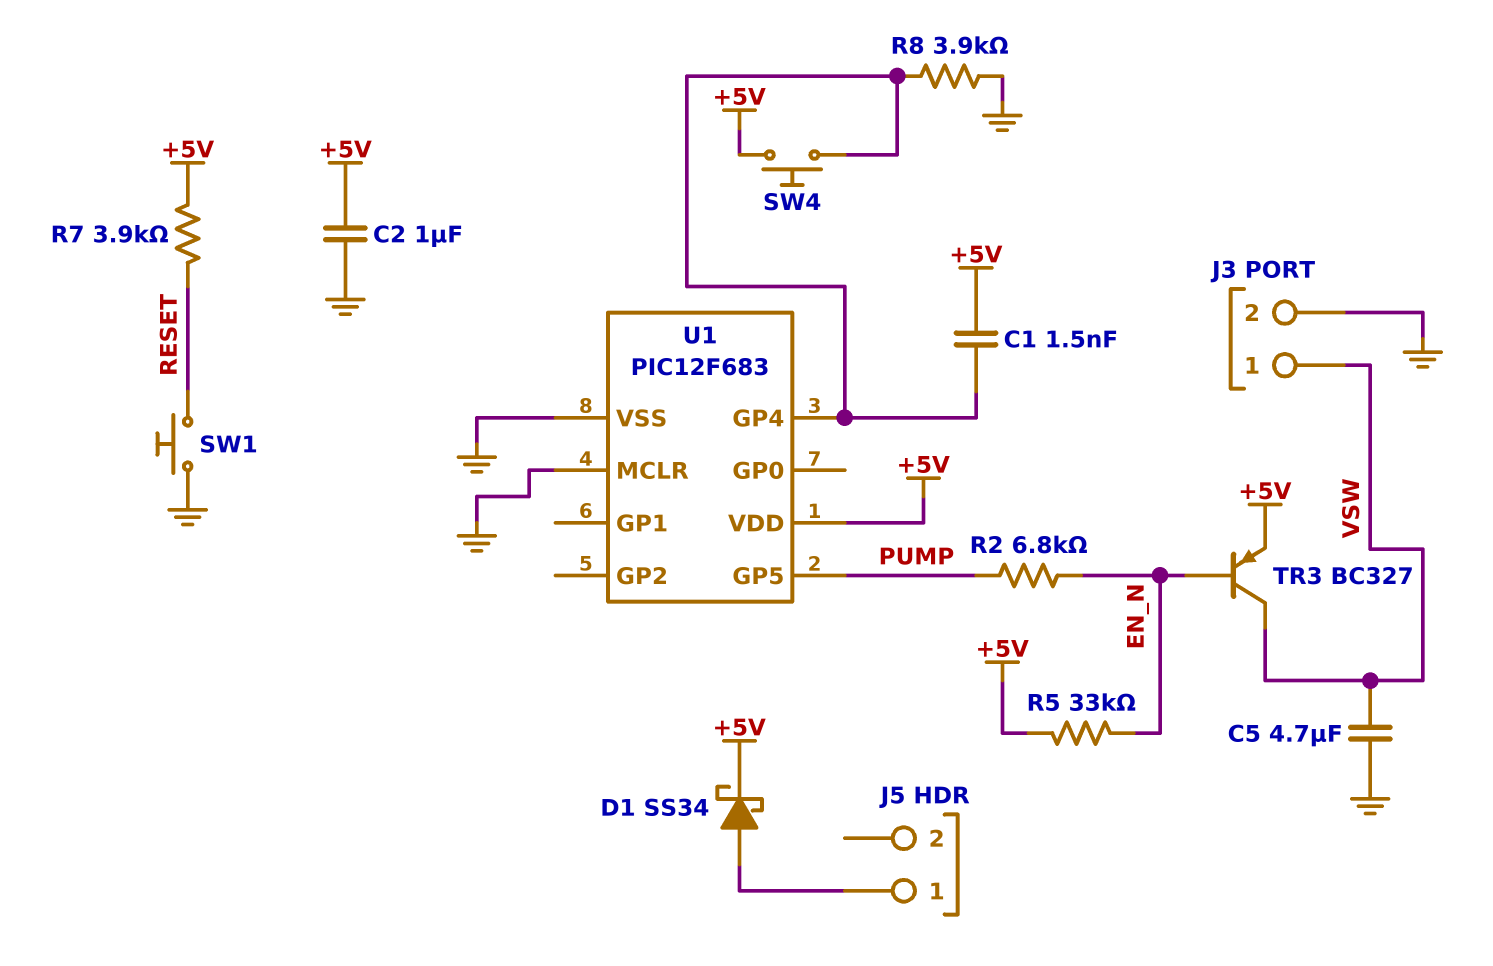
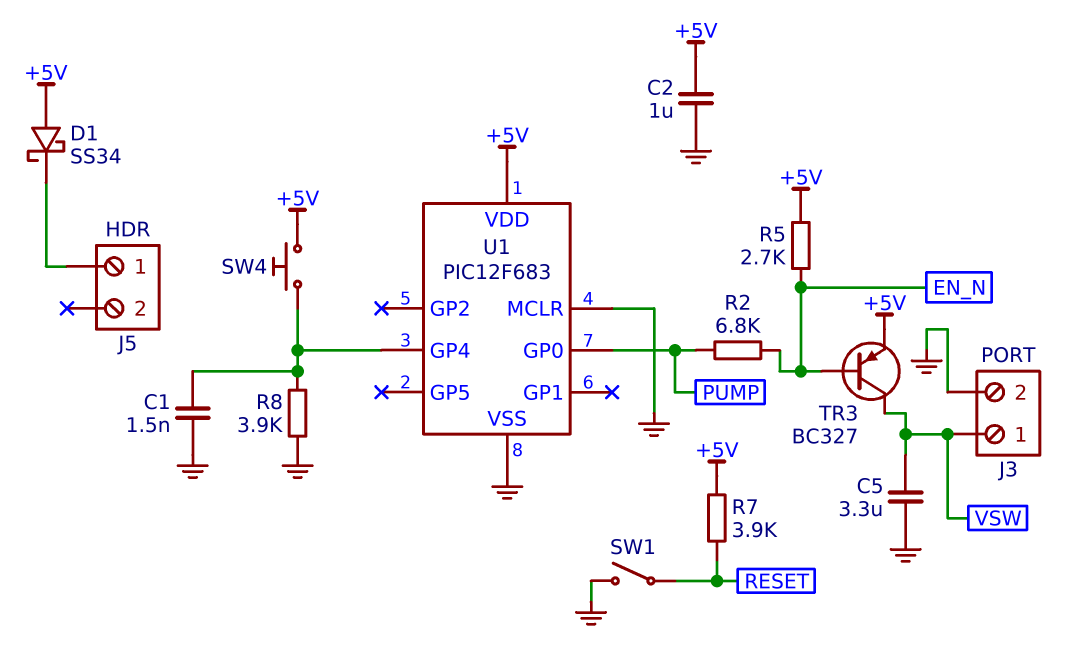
C1: 1.5nF (+5V, U1/GP4) -> 1.5nF (GND, U1/GP4)
C5: 4.7uF (GND, VSW) -> 3.3uF (GND, VSW)
D1: schottky SS34 (A J5/1, K +5V) -> schottky SS34 (A +5V, K J5/1)
R5: 33k (+5V, EN_N) -> 2.7k (+5V, EN_N)
SW1: button (GND, RESET) -> switch (GND, RESET)
U1 pin GP0: none -> PUMP
U1 pin GP5: PUMP -> none

